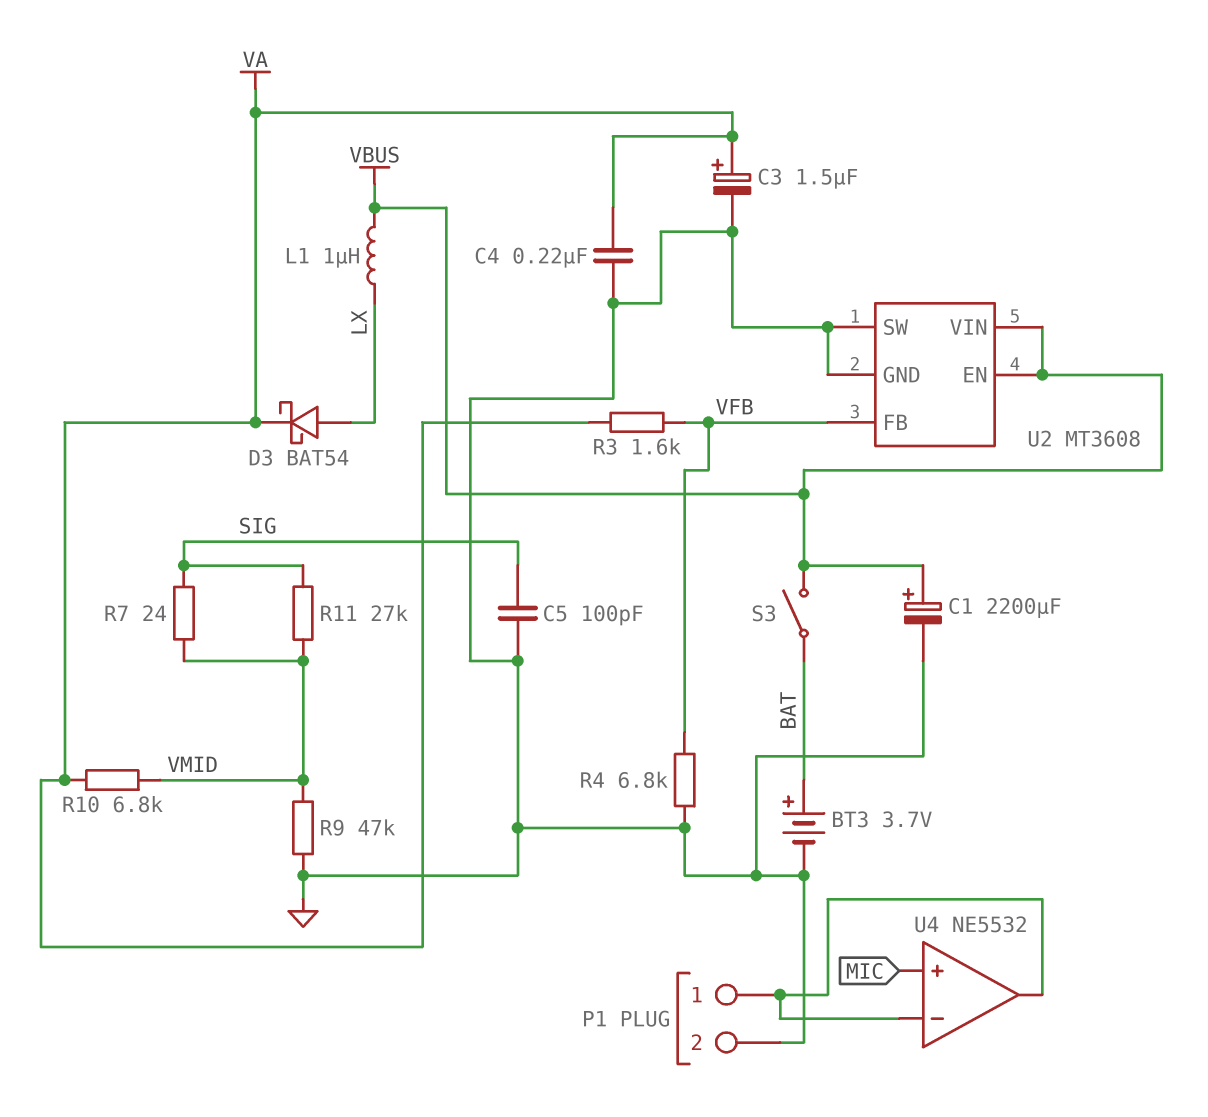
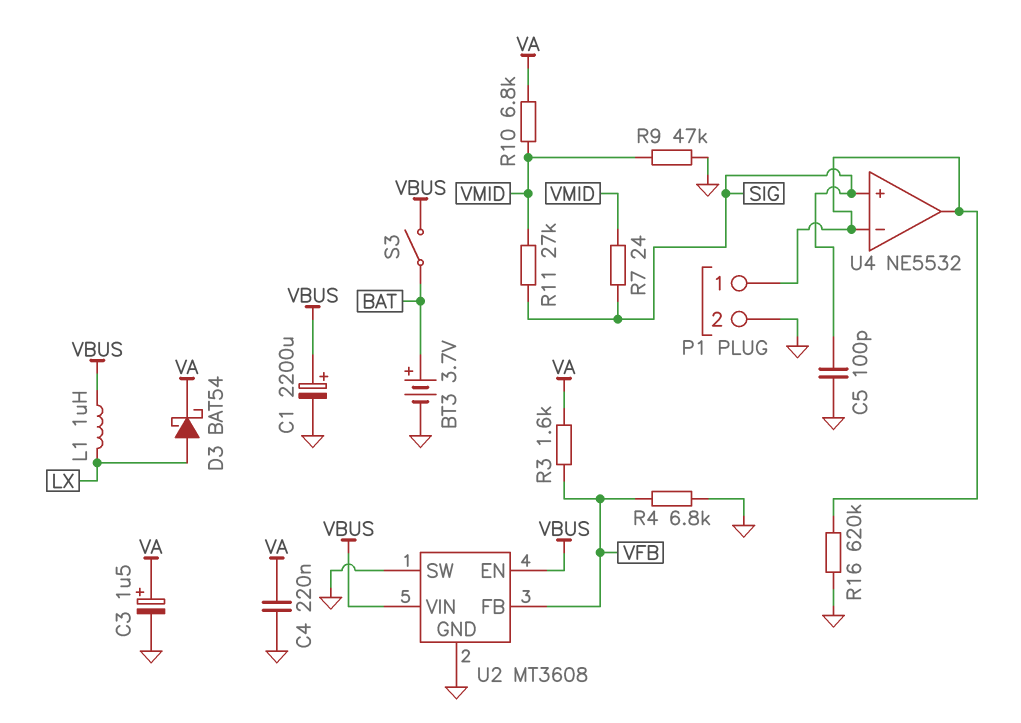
R16: none -> 620k (GND, P1/1)
U4 pin in+: MIC -> SIG

